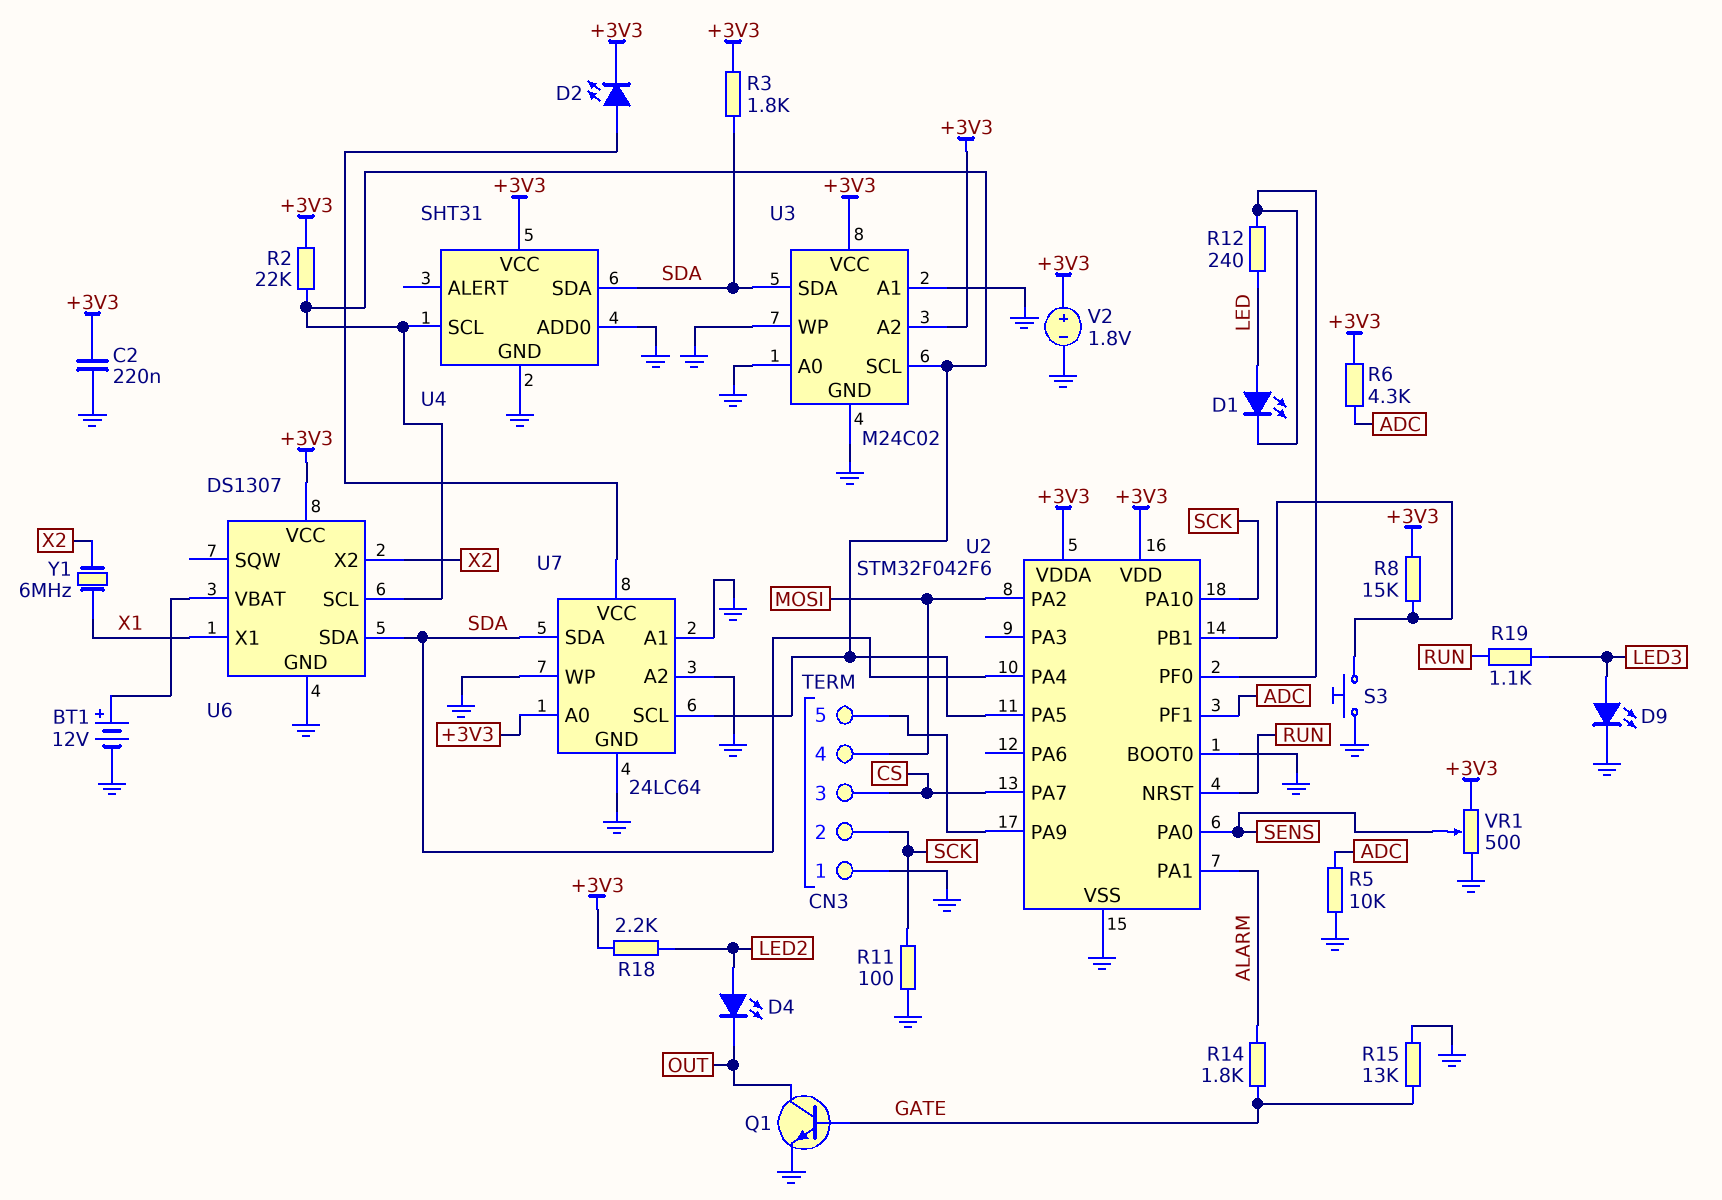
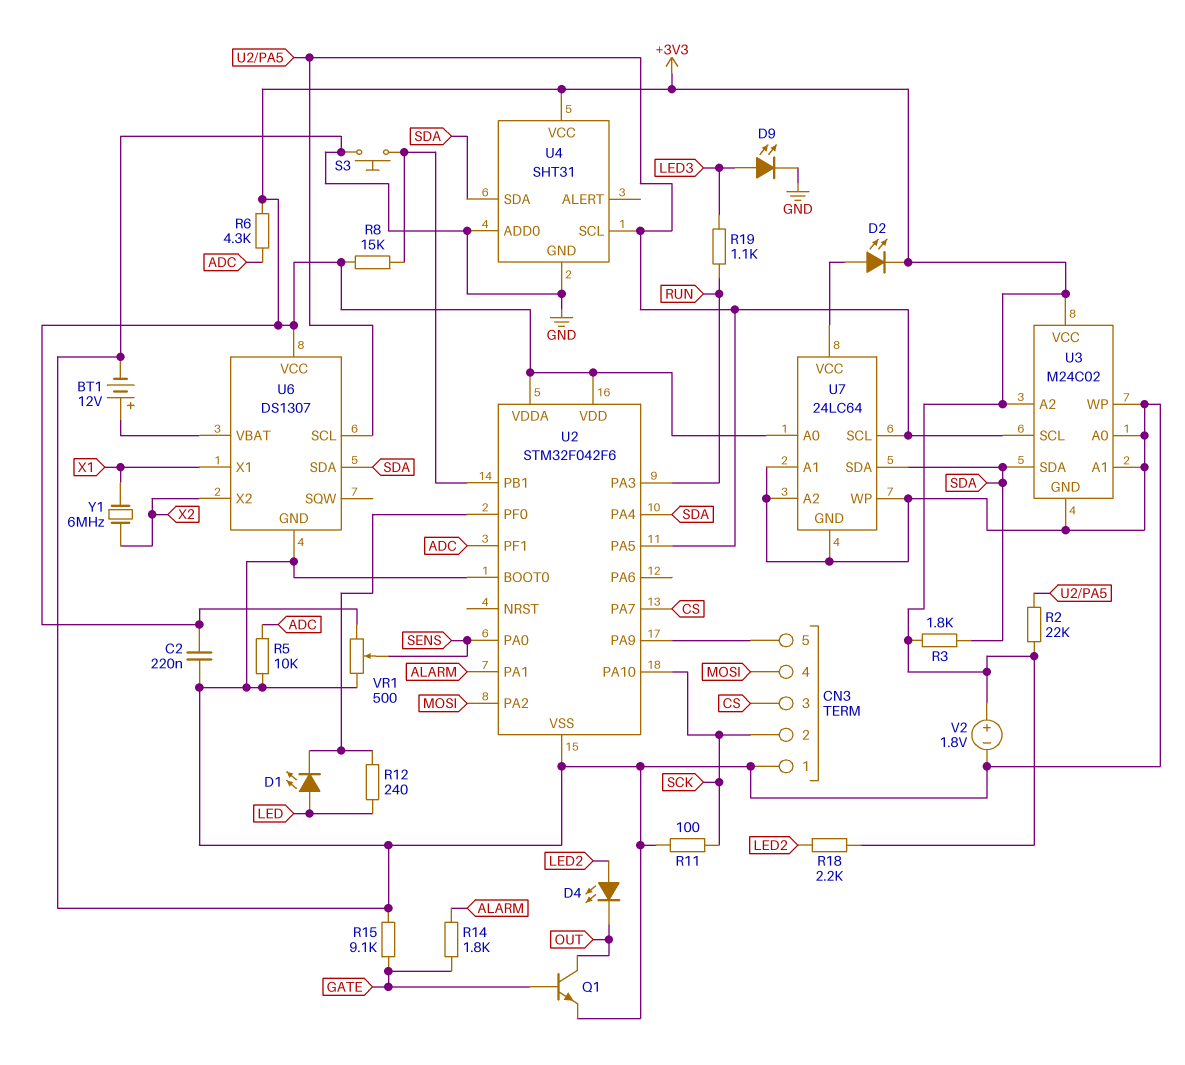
R15: 13k (GATE, GND) -> 9.1k (GATE, GND)
U2 pin NRST: RUN -> none
U2 pin PA3: none -> RUN

